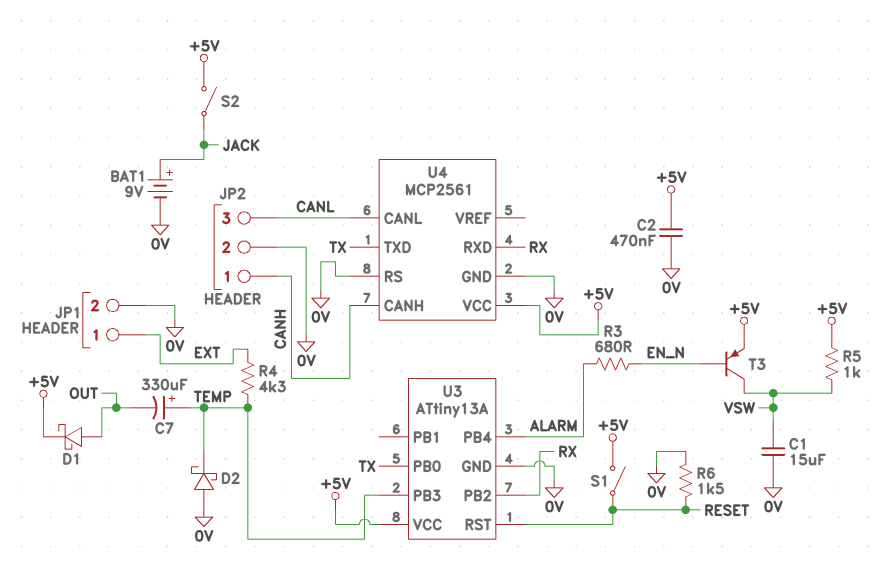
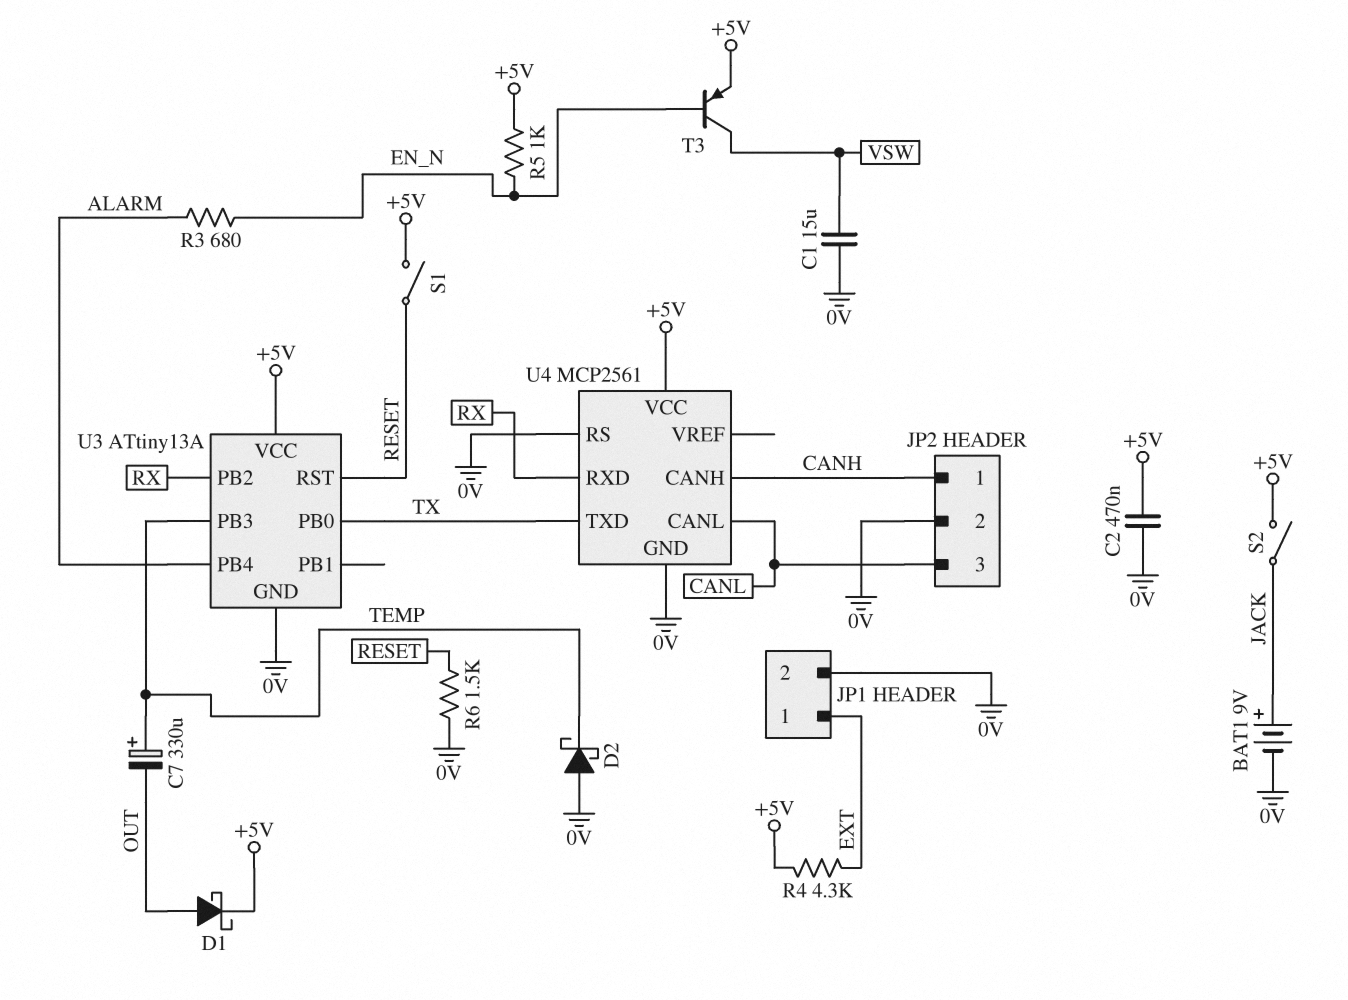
R4: 4.3k (EXT, TEMP) -> 4.3k (+5V, EXT)
R5: 1k (+5V, VSW) -> 1k (+5V, EN_N)

